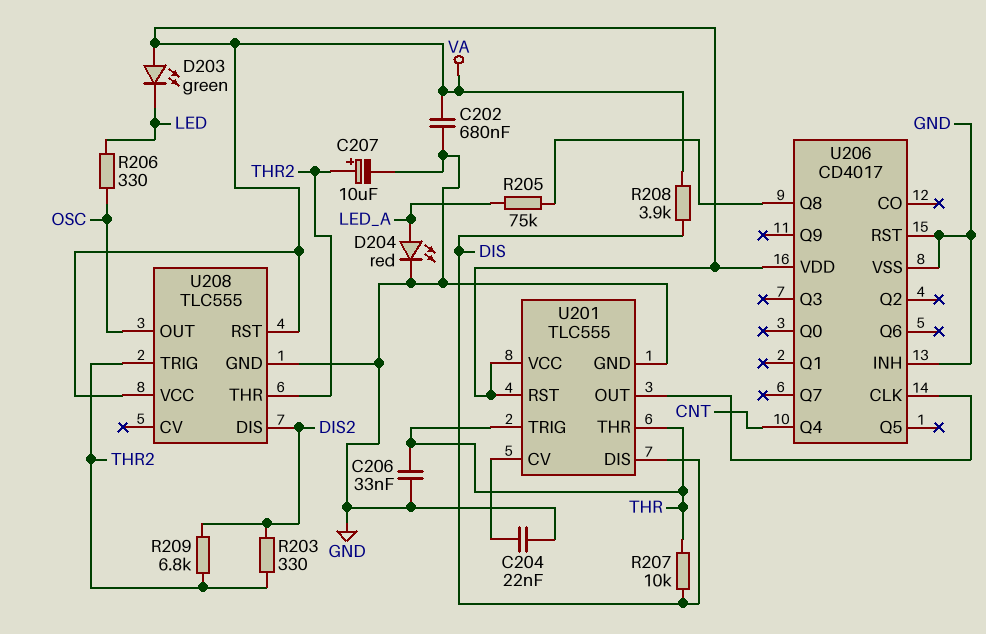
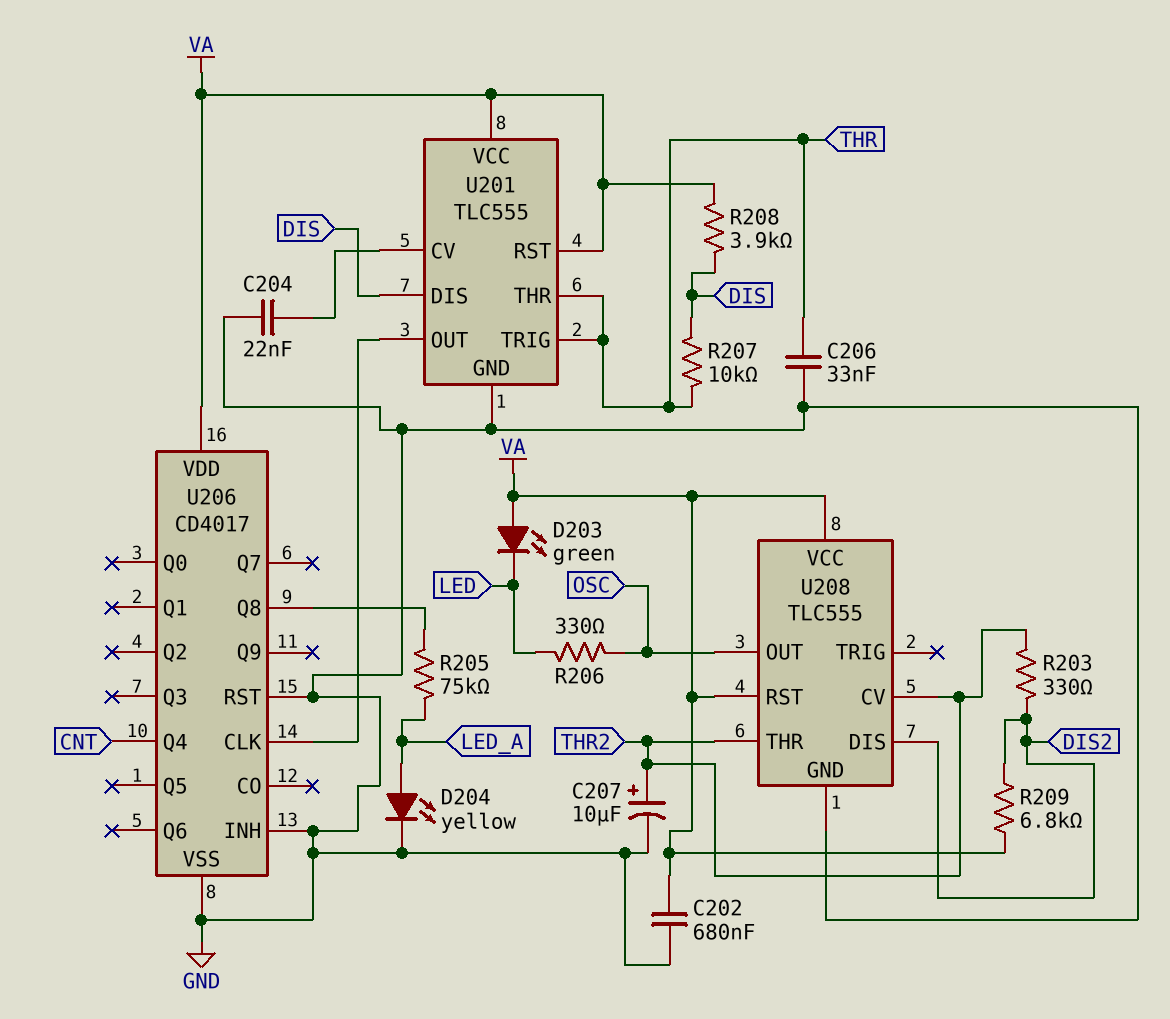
D204: LED red (A LED_A, K GND) -> LED yellow (A LED_A, K GND)
R209: 6.8k (DIS2, THR2) -> 6.8k (DIS2, VA)
U208 pin CV: none -> THR2
U208 pin TRIG: THR2 -> none

